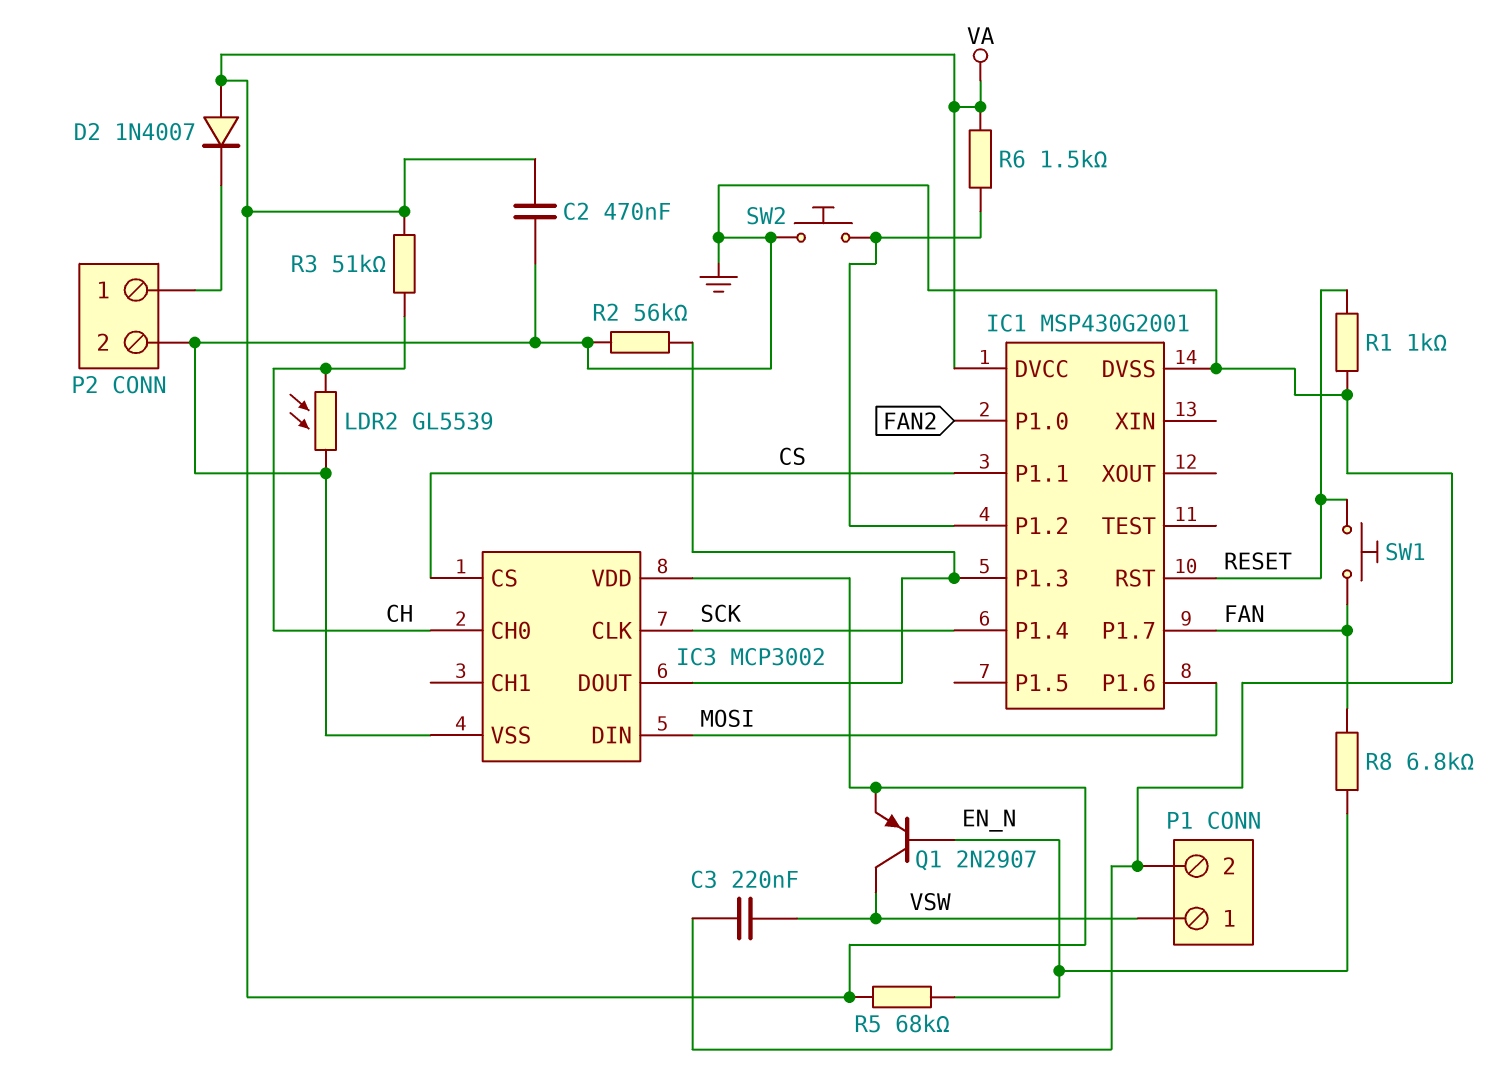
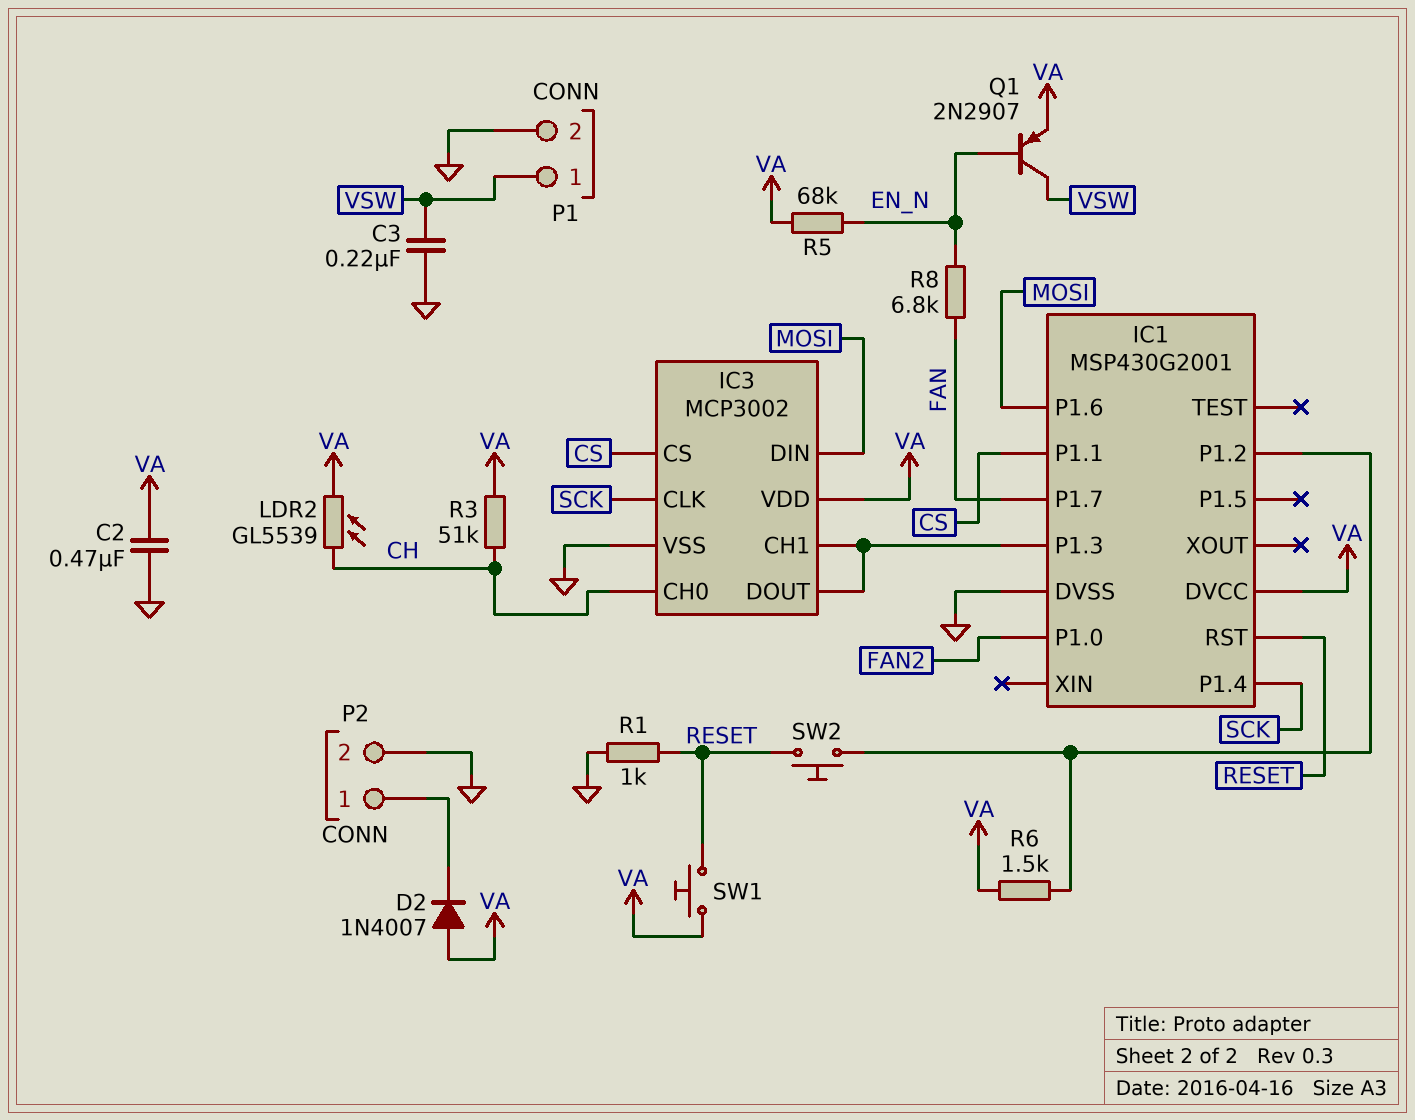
IC3 pin CH1: none -> IC1/P1.3
LDR2: GL5539 (CH, GND) -> GL5539 (CH, VA)
R2: 56k (GND, IC1/P1.3) -> none
SW1: button (FAN, RESET) -> button (RESET, VA)
SW2: button (GND, IC1/P1.2) -> button (IC1/P1.2, RESET)

